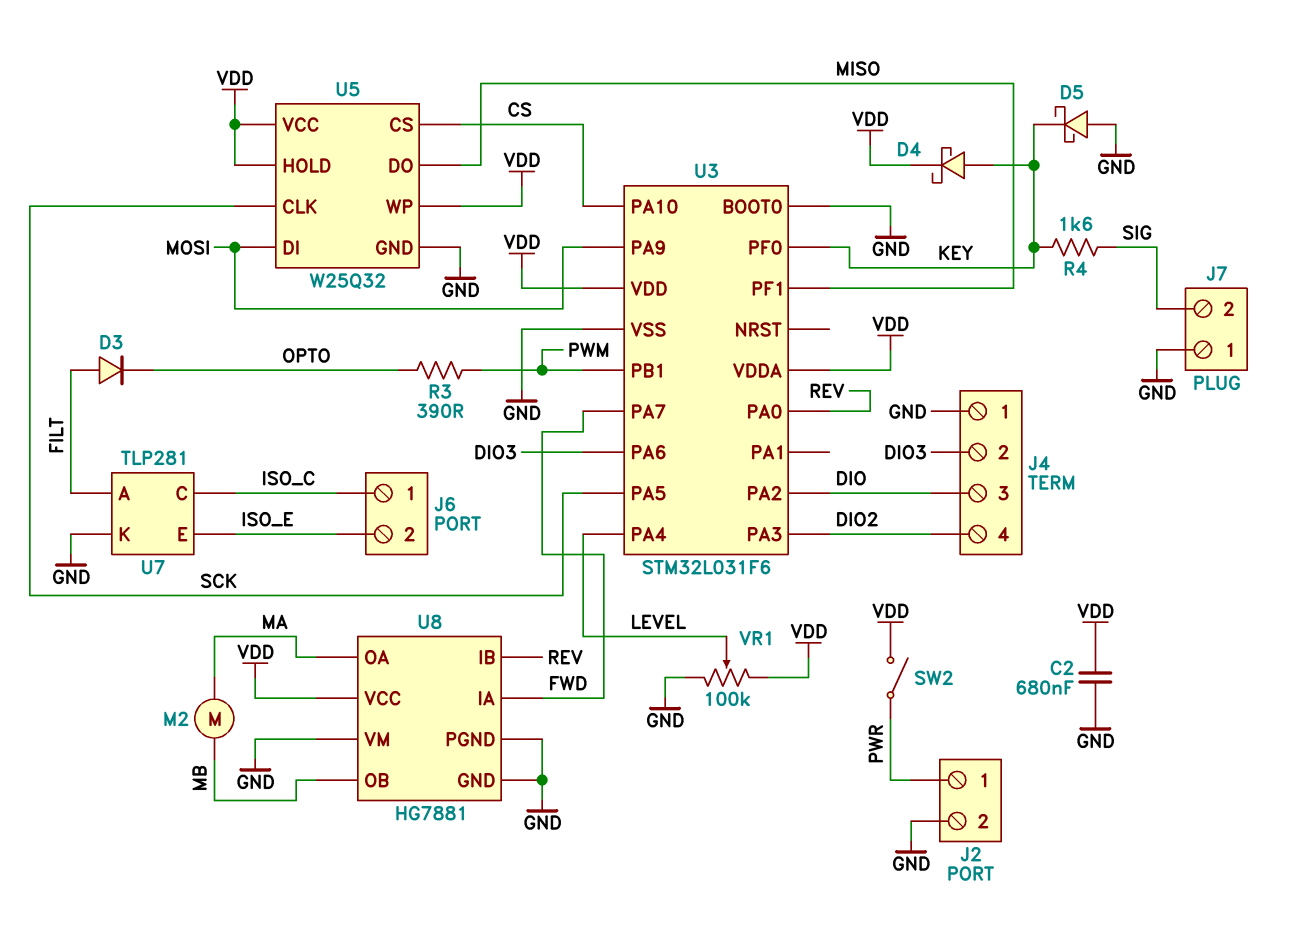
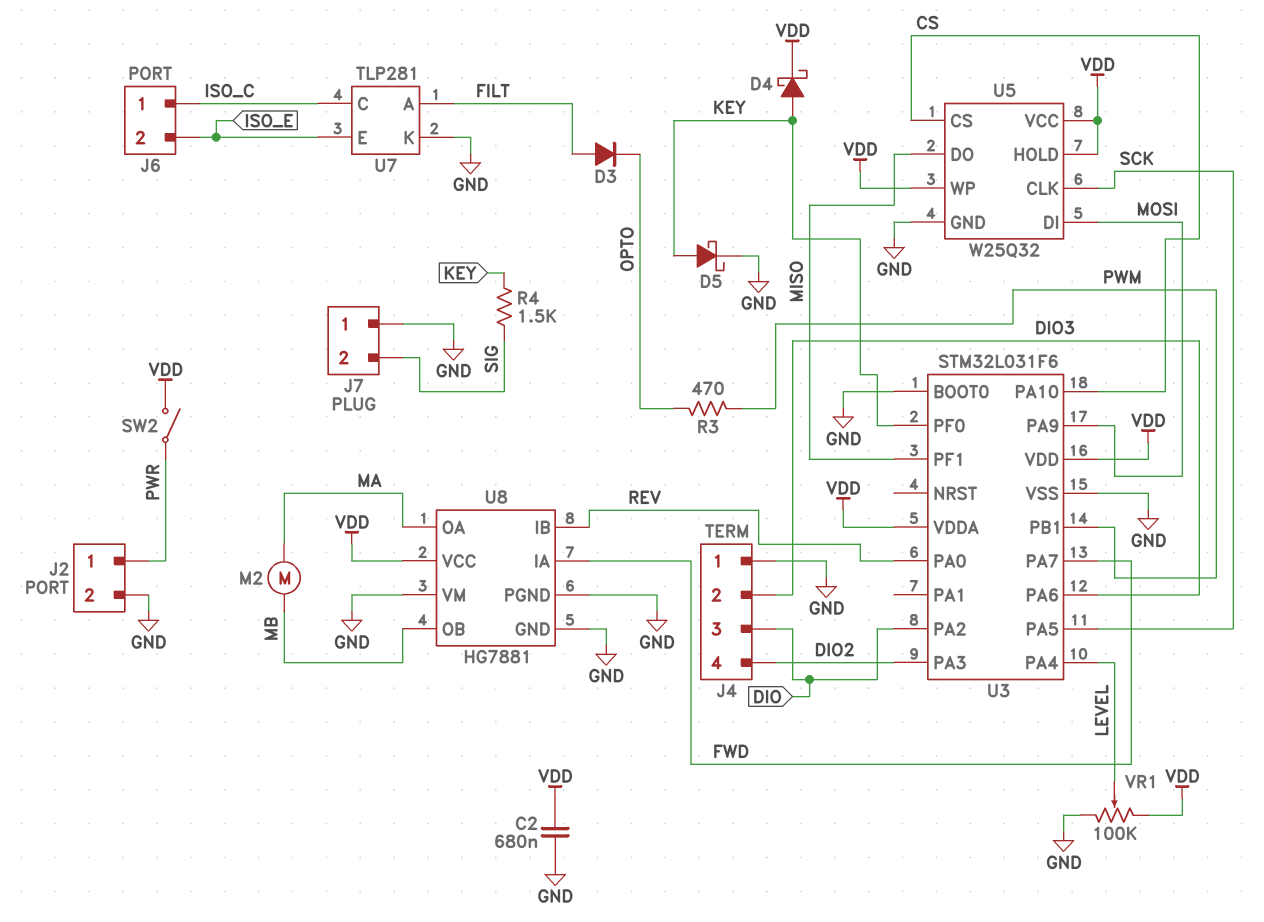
D5: schottky (A GND, K KEY) -> schottky (A KEY, K GND)
R3: 390 (OPTO, PWM) -> 470 (OPTO, PWM)
R4: 1.6k (KEY, SIG) -> 1.5k (KEY, SIG)

